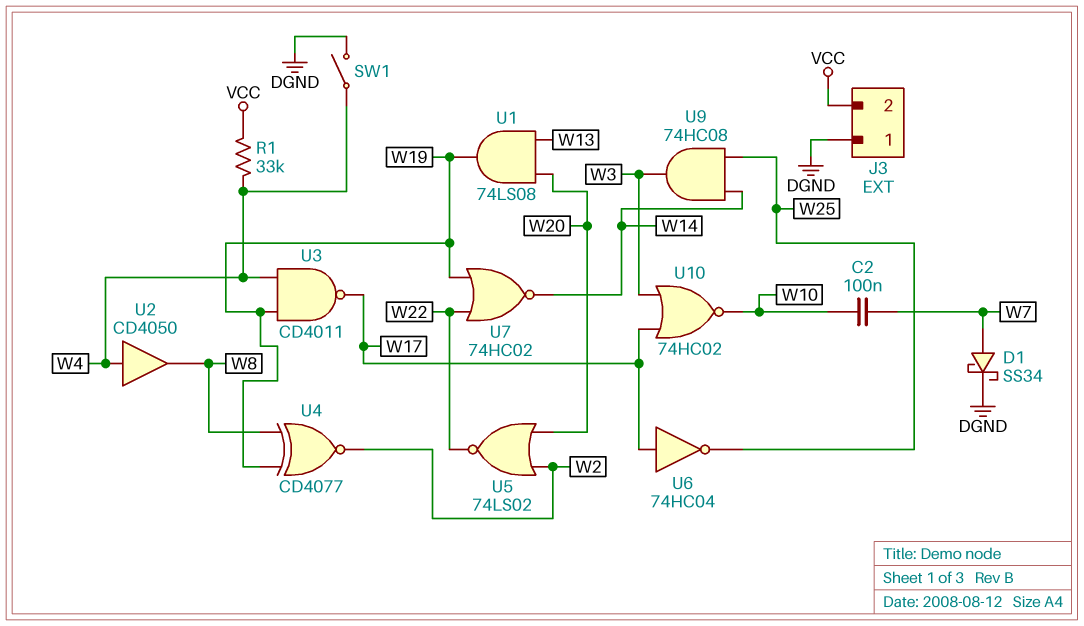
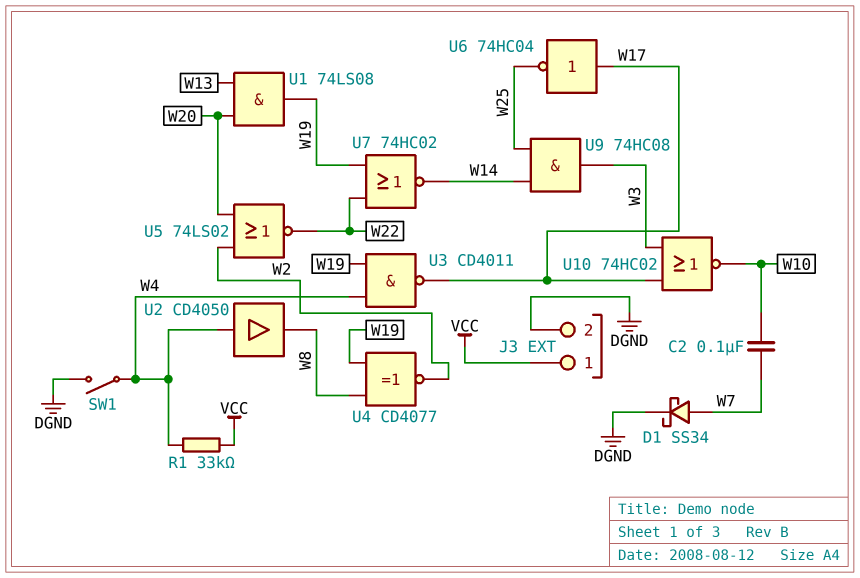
J3 pin 1: DGND -> VCC
J3 pin 2: VCC -> DGND

